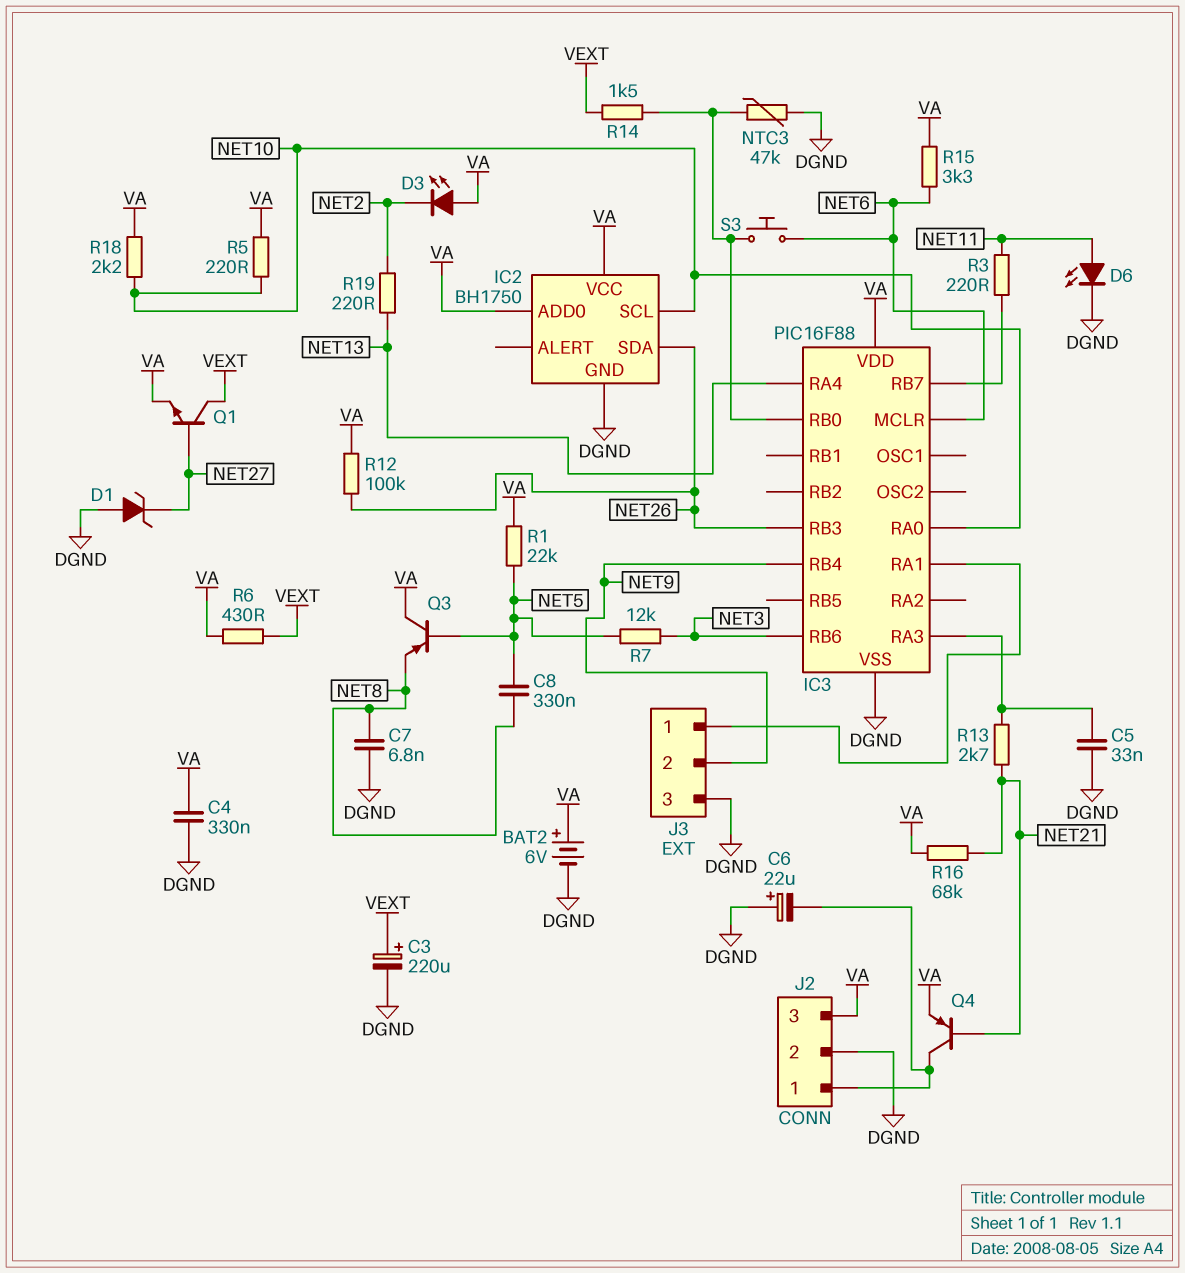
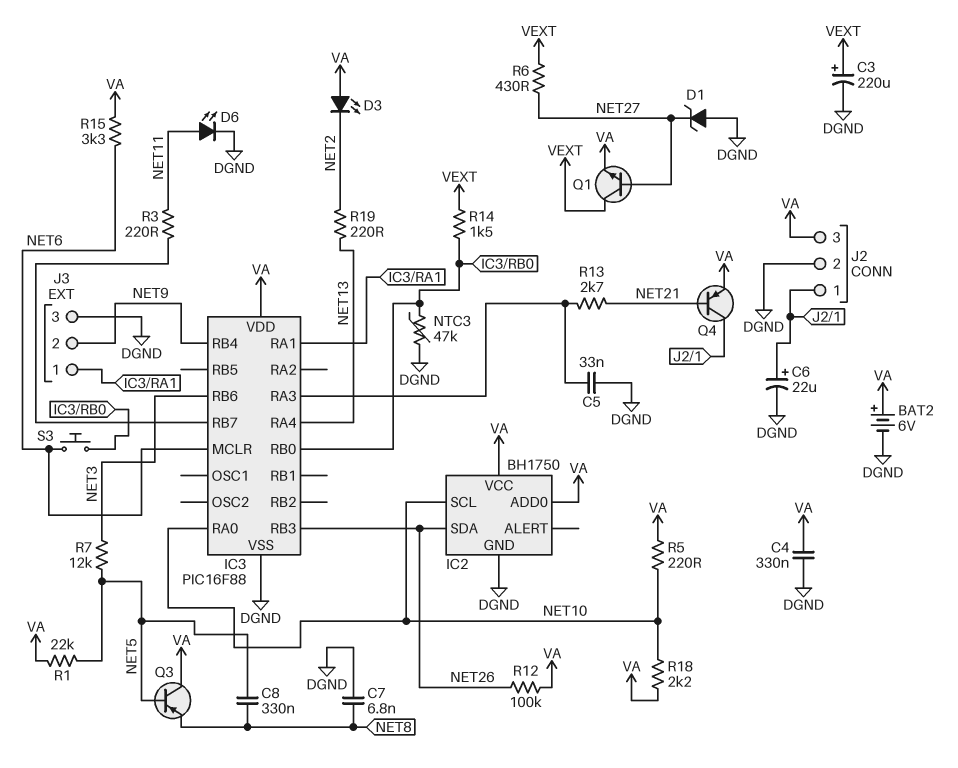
C6: 22uF (plus DGND, minus J2/1) -> 22uF (plus J2/1, minus DGND)
R6: 430 (VA, VEXT) -> 430 (NET27, VEXT)
R16: 68k (NET21, VA) -> none

